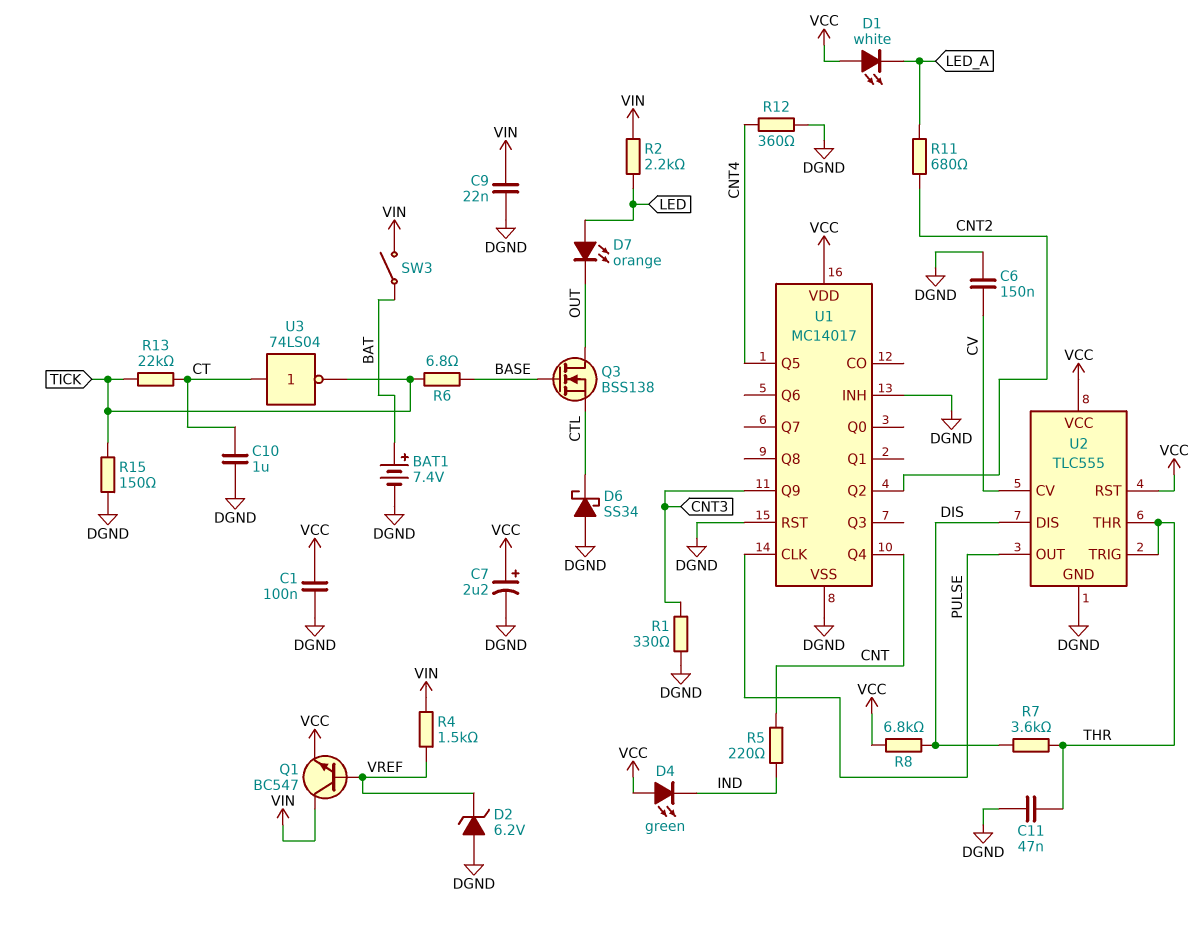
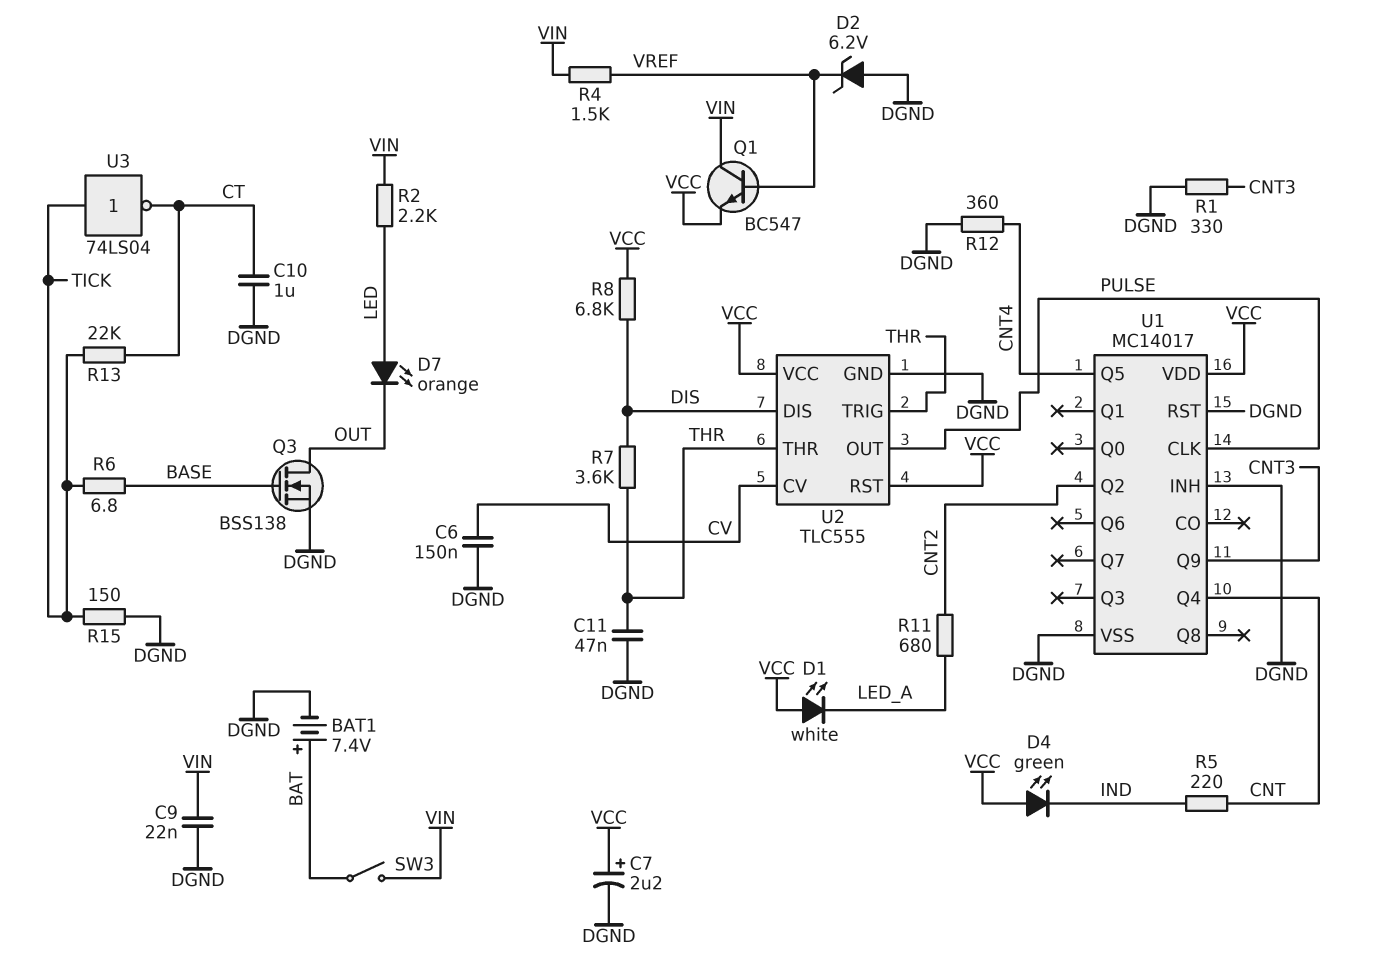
C1: 100nF (DGND, VCC) -> none
D6: schottky SS34 (A DGND, K CTL) -> none
Q3: NMOS BSS138 (G BASE, D OUT, S CTL) -> NMOS BSS138 (G BASE, D OUT, S DGND)
U3: NOT 74LS04 (in CT, out TICK) -> NOT 74LS04 (in TICK, out CT)

